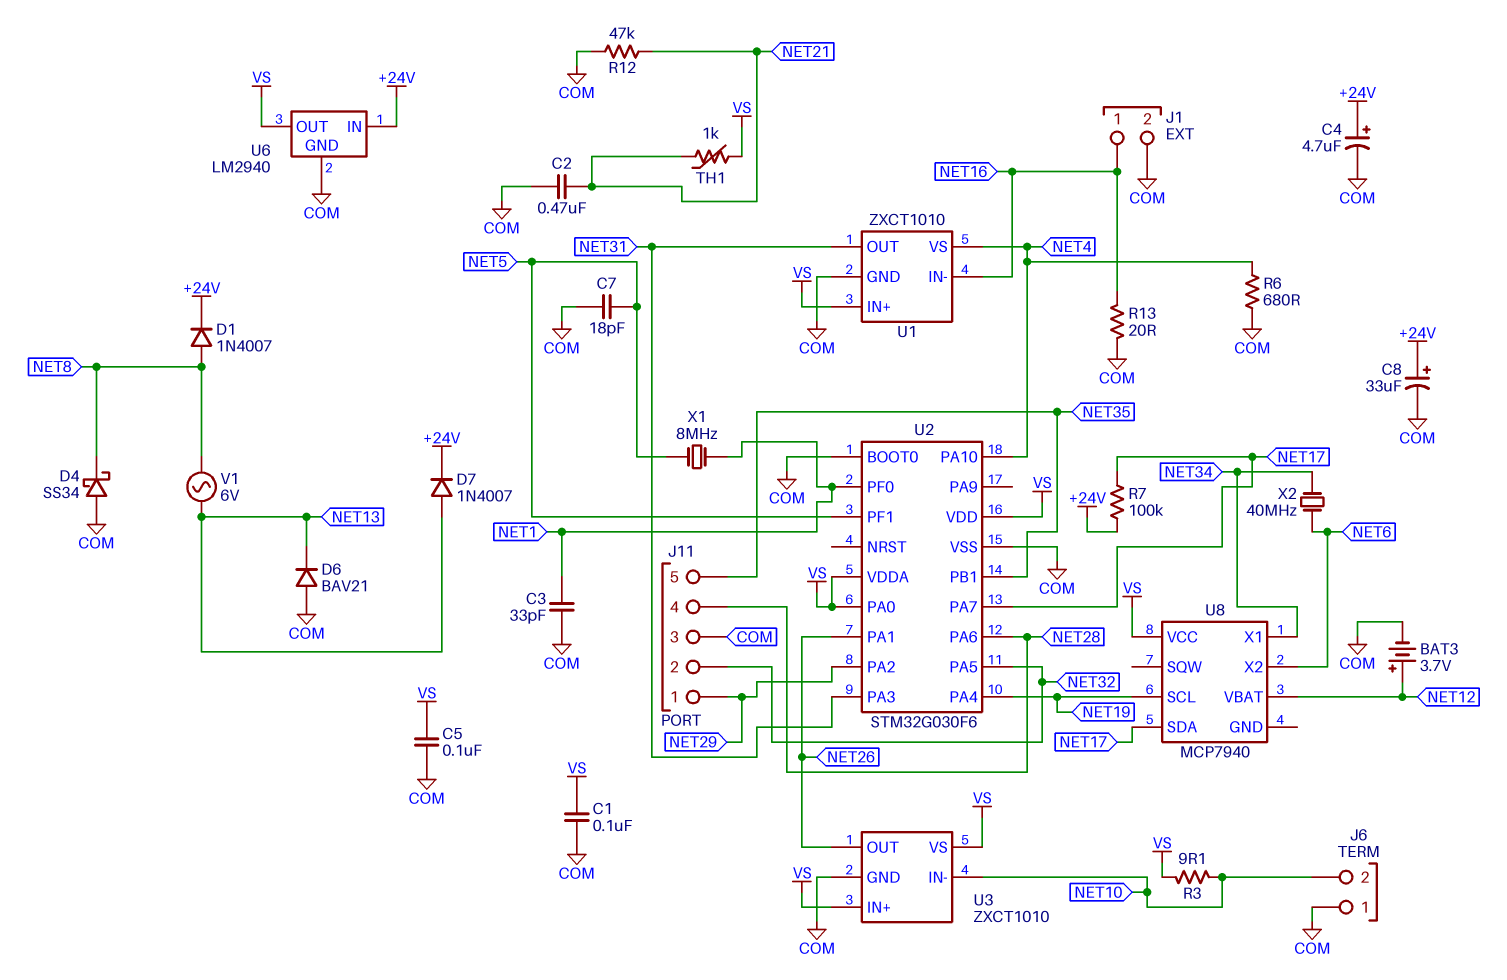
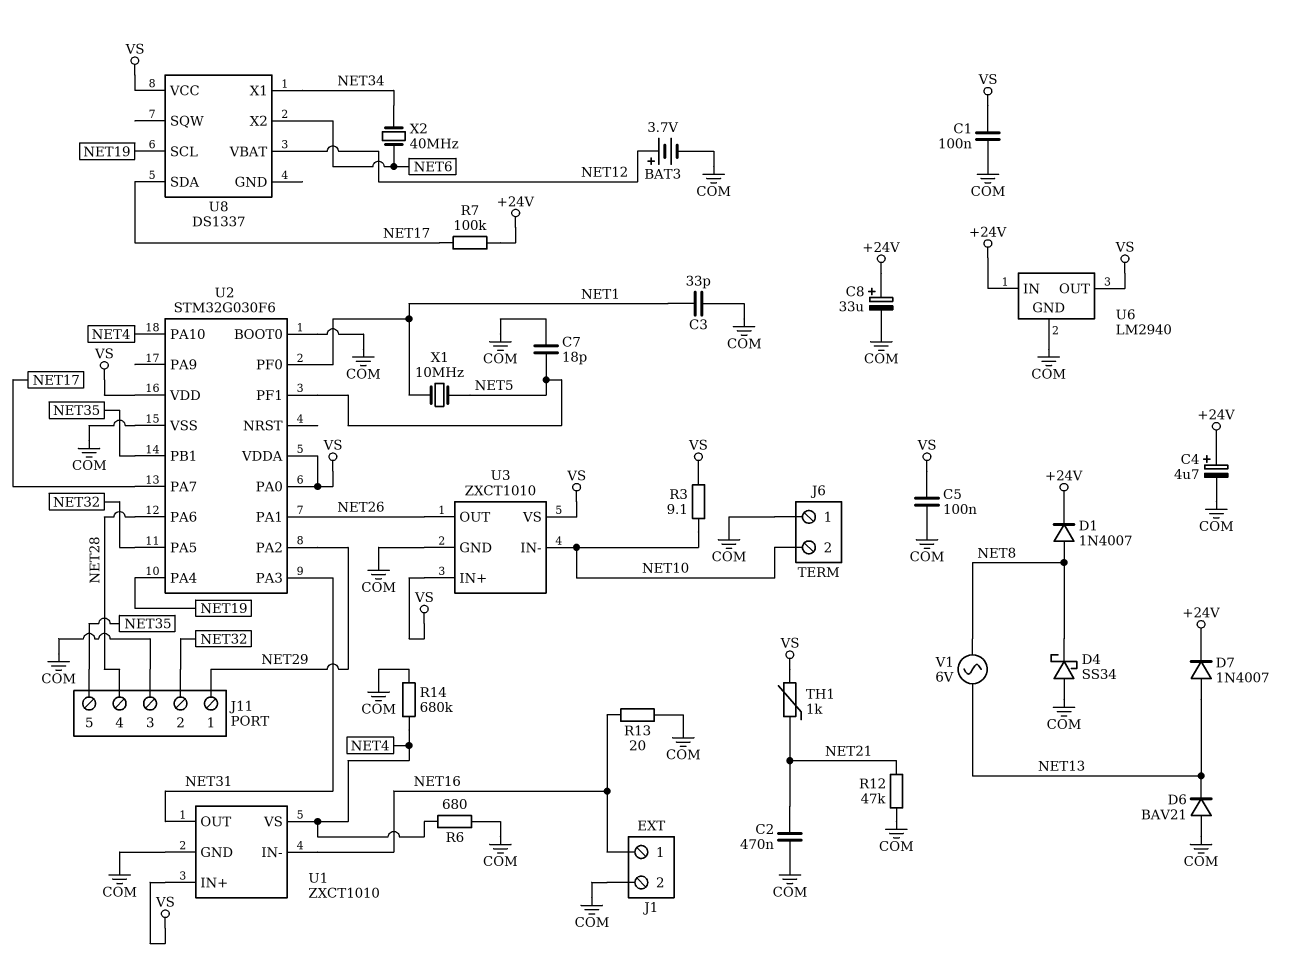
R14: none -> 680k (COM, NET4)
U8: MCP7940 -> DS1337
X1: 8MHz (NET1, NET5) -> 10MHz (NET1, NET5)

